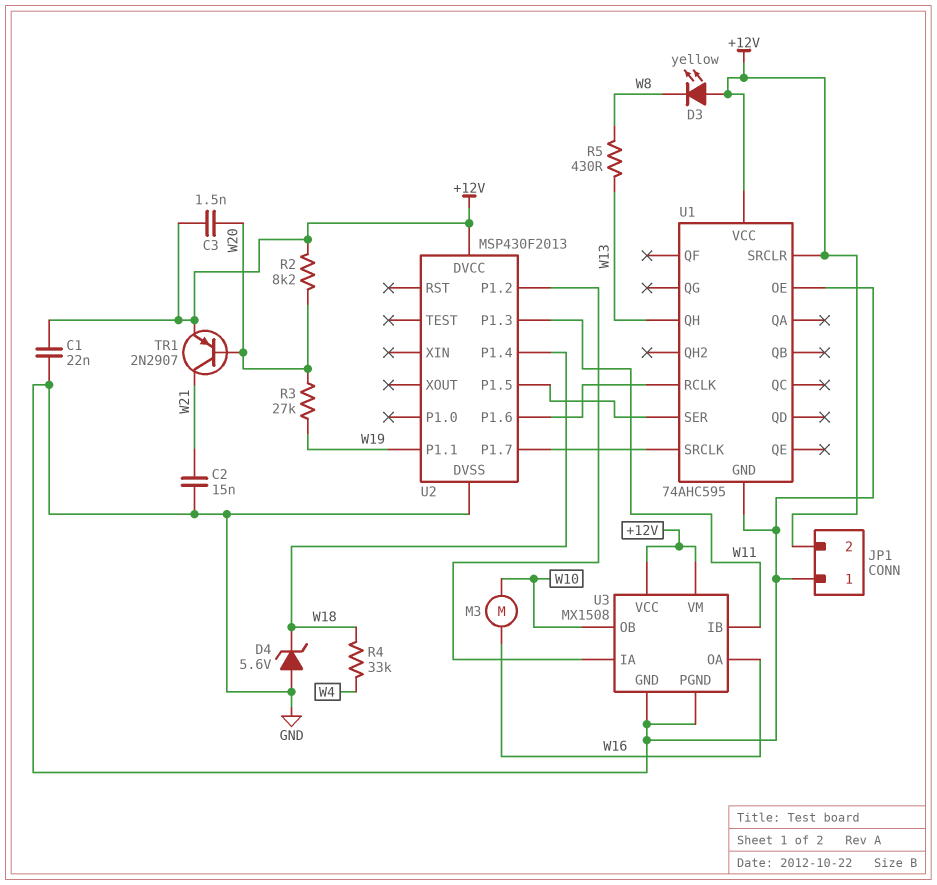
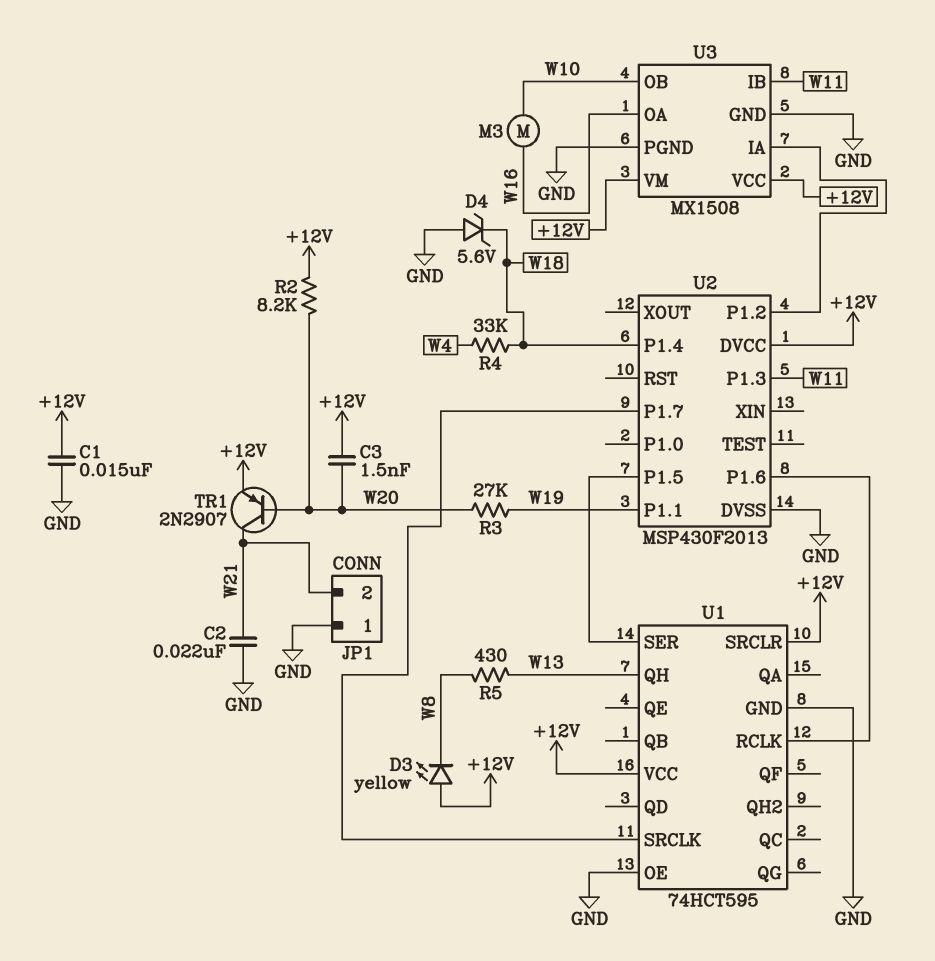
C1: 22nF (+12V, GND) -> 15nF (+12V, GND)
C2: 15nF (GND, W21) -> 22nF (GND, W21)
JP1 pin 2: +12V -> W21
U1: 74AHC595 -> 74HCT595

